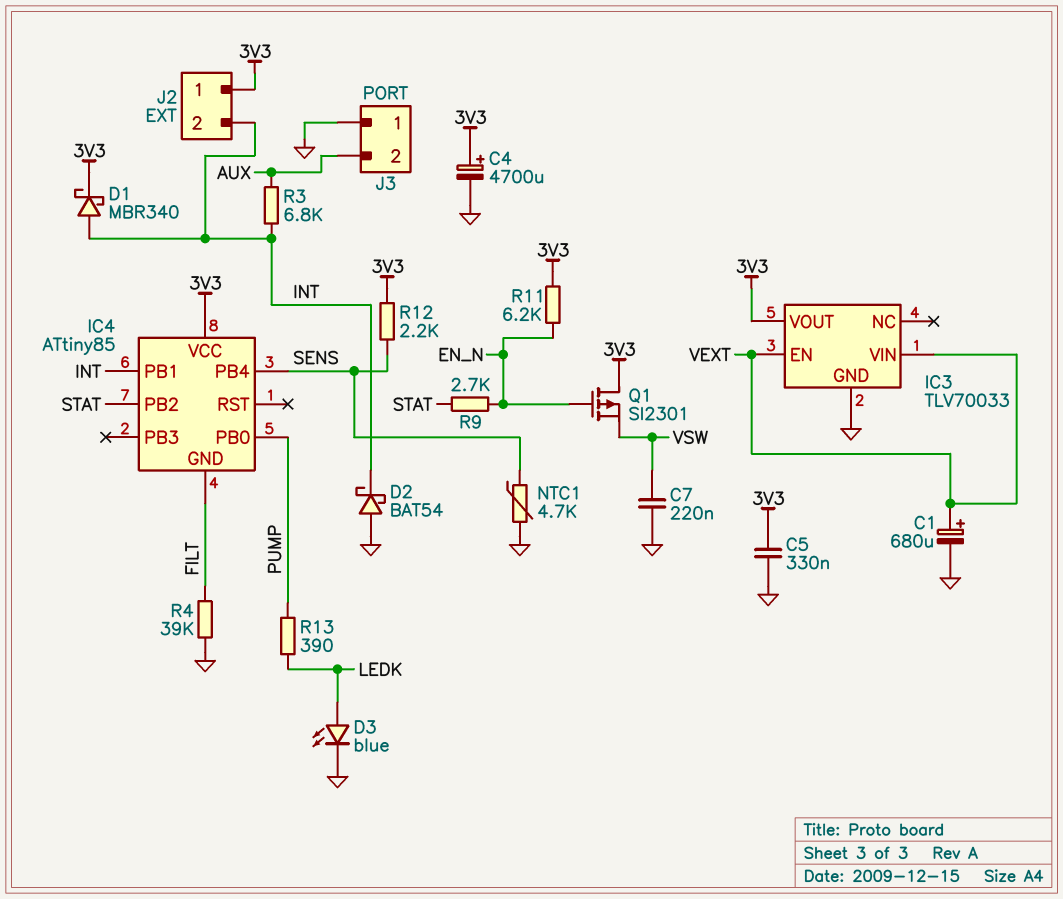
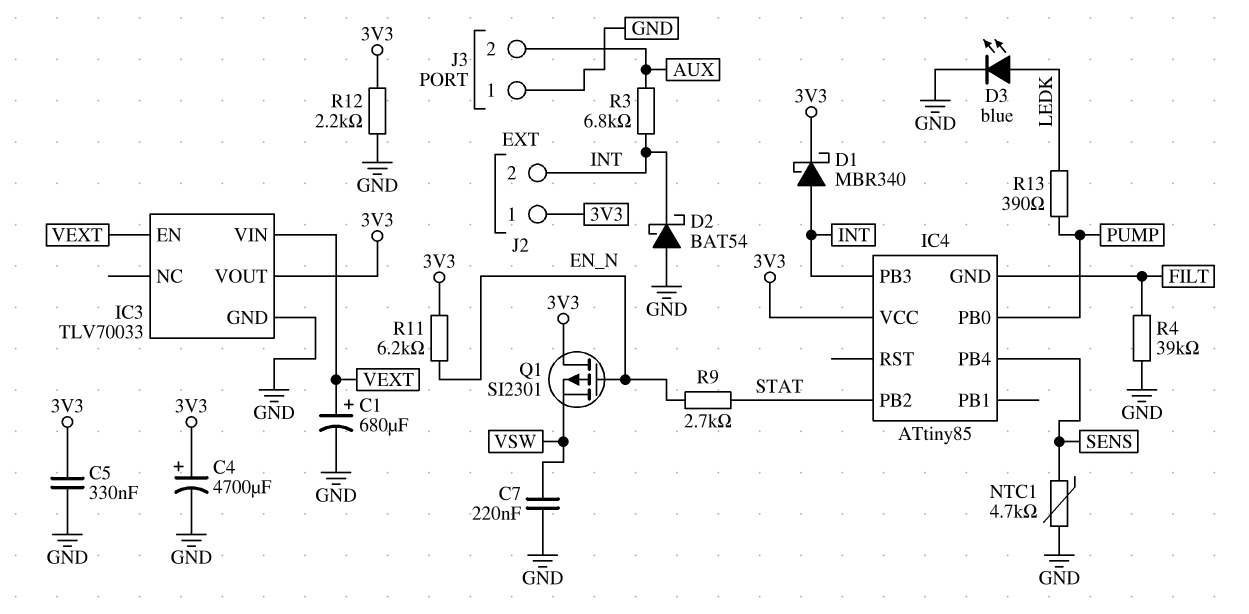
IC4 pin PB1: INT -> none
IC4 pin PB3: none -> INT
R12: 2.2k (3V3, SENS) -> 2.2k (3V3, GND)

